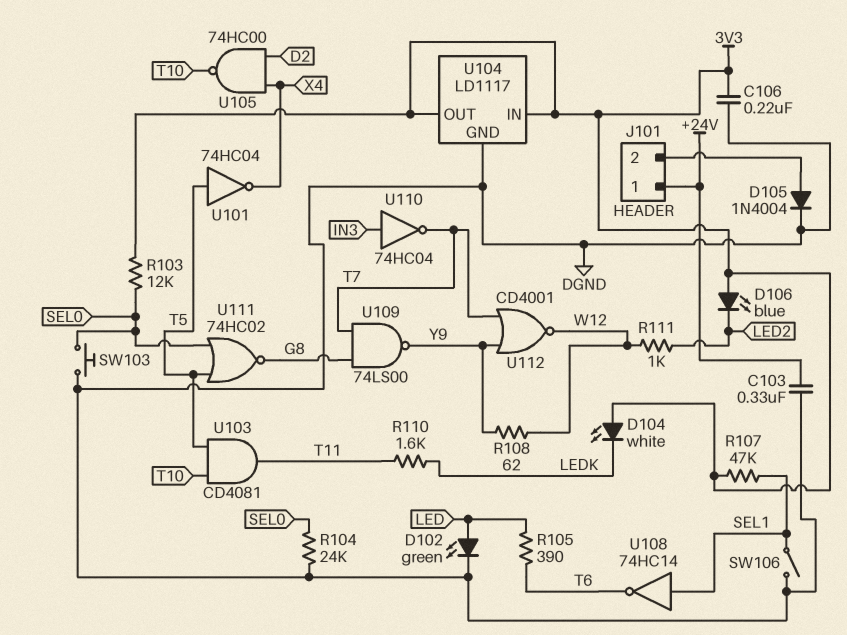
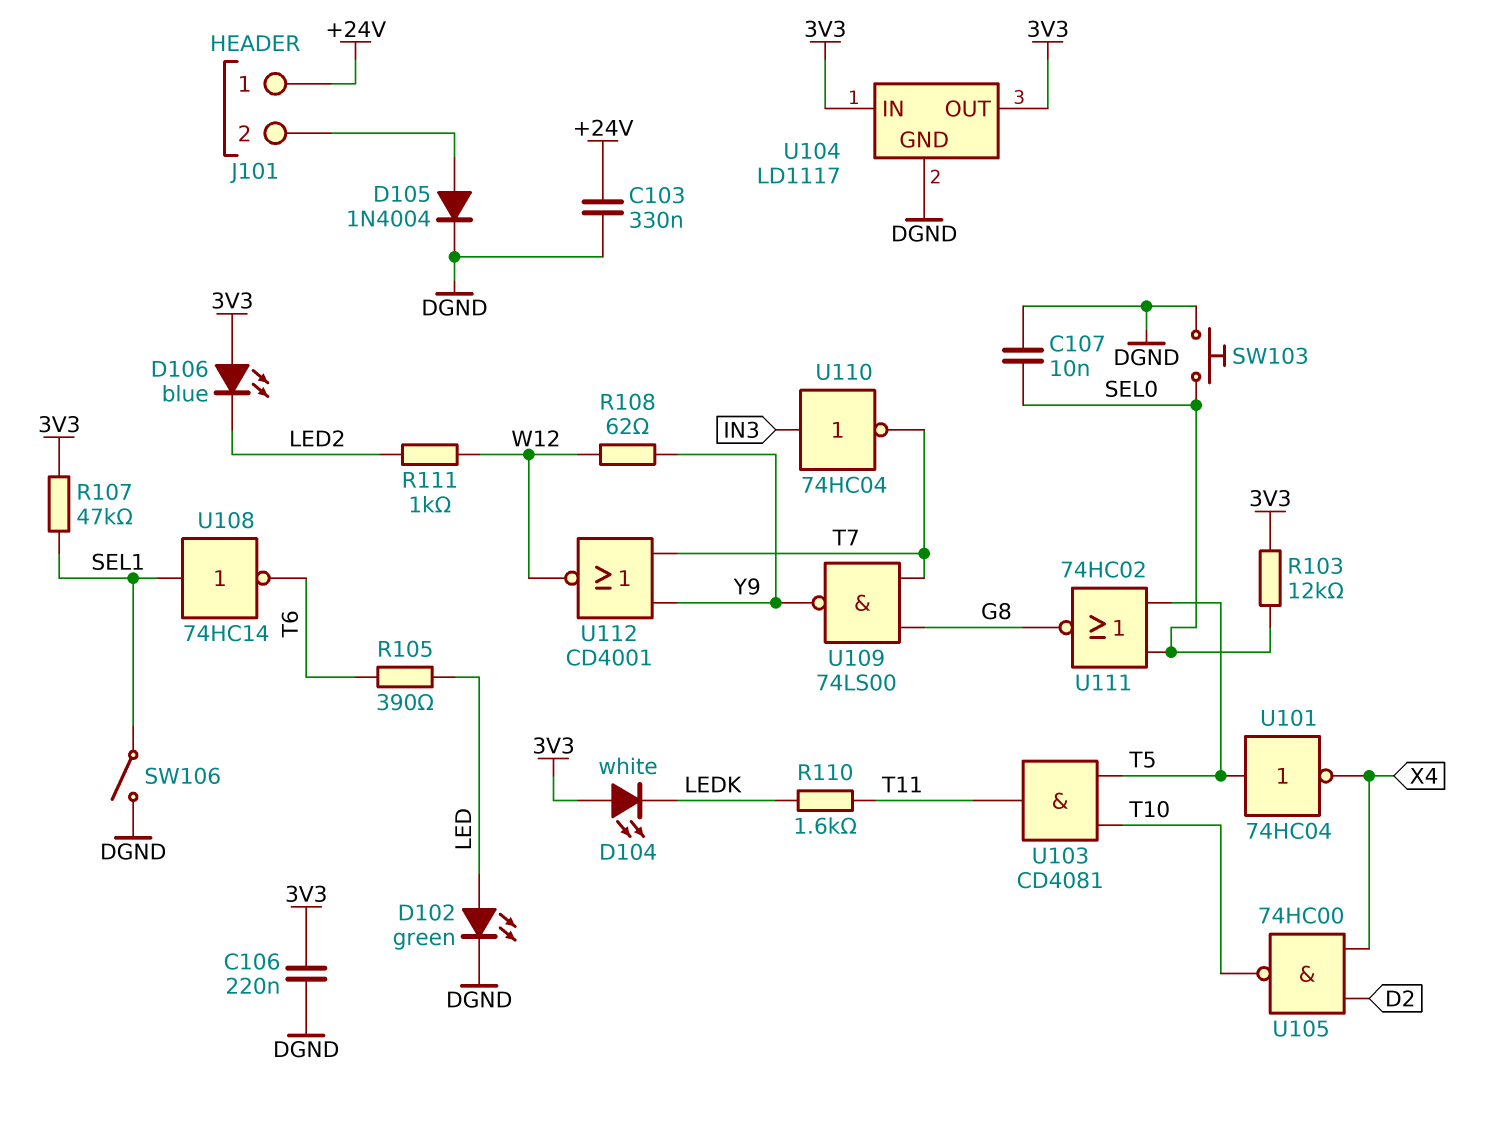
C107: none -> 10nF (DGND, SEL0)
R104: 24k (DGND, SEL0) -> none

